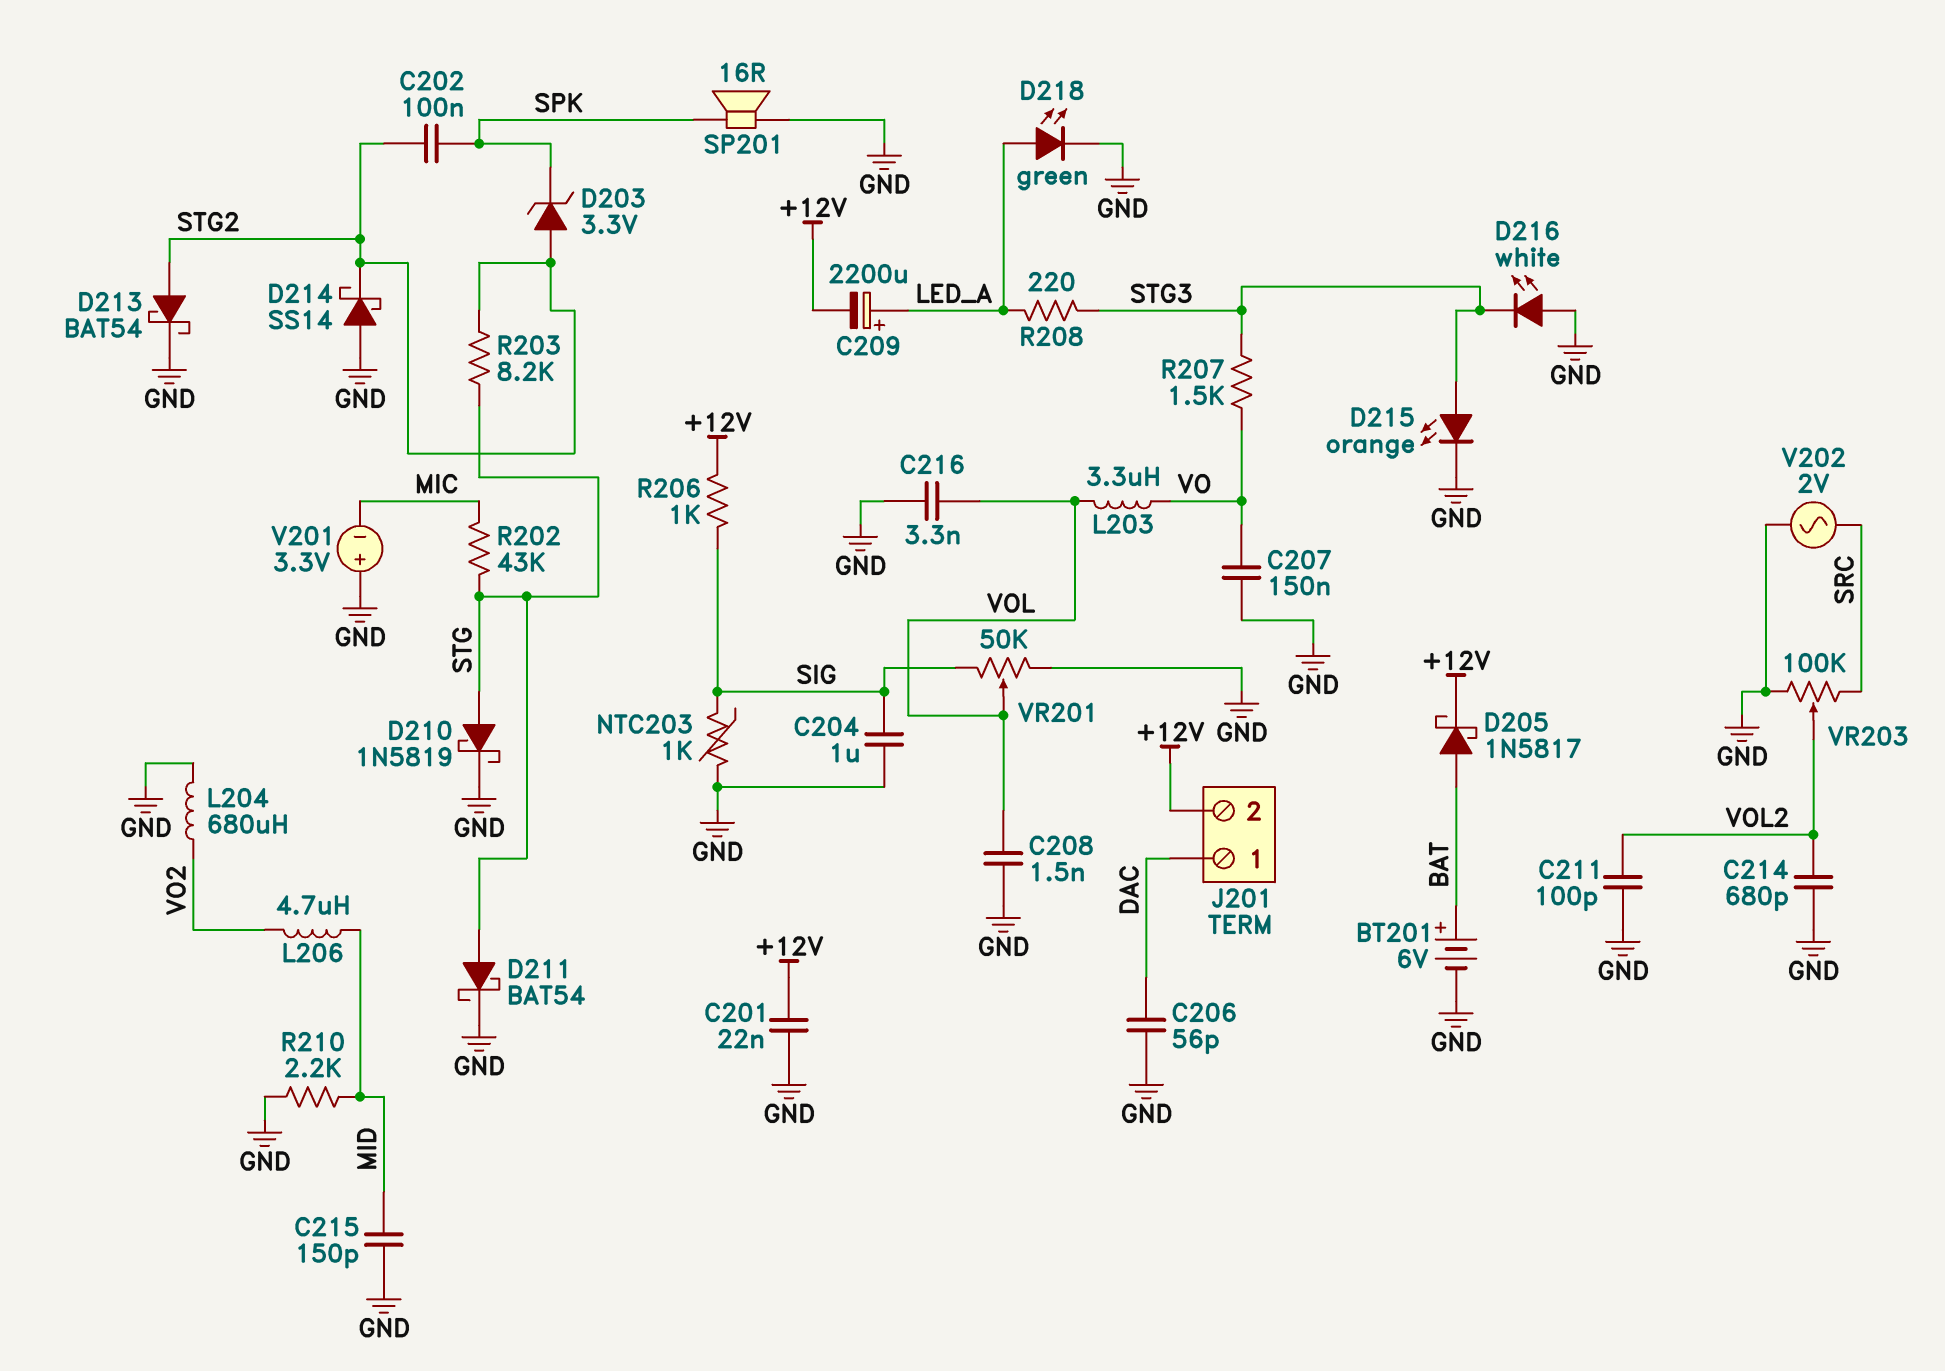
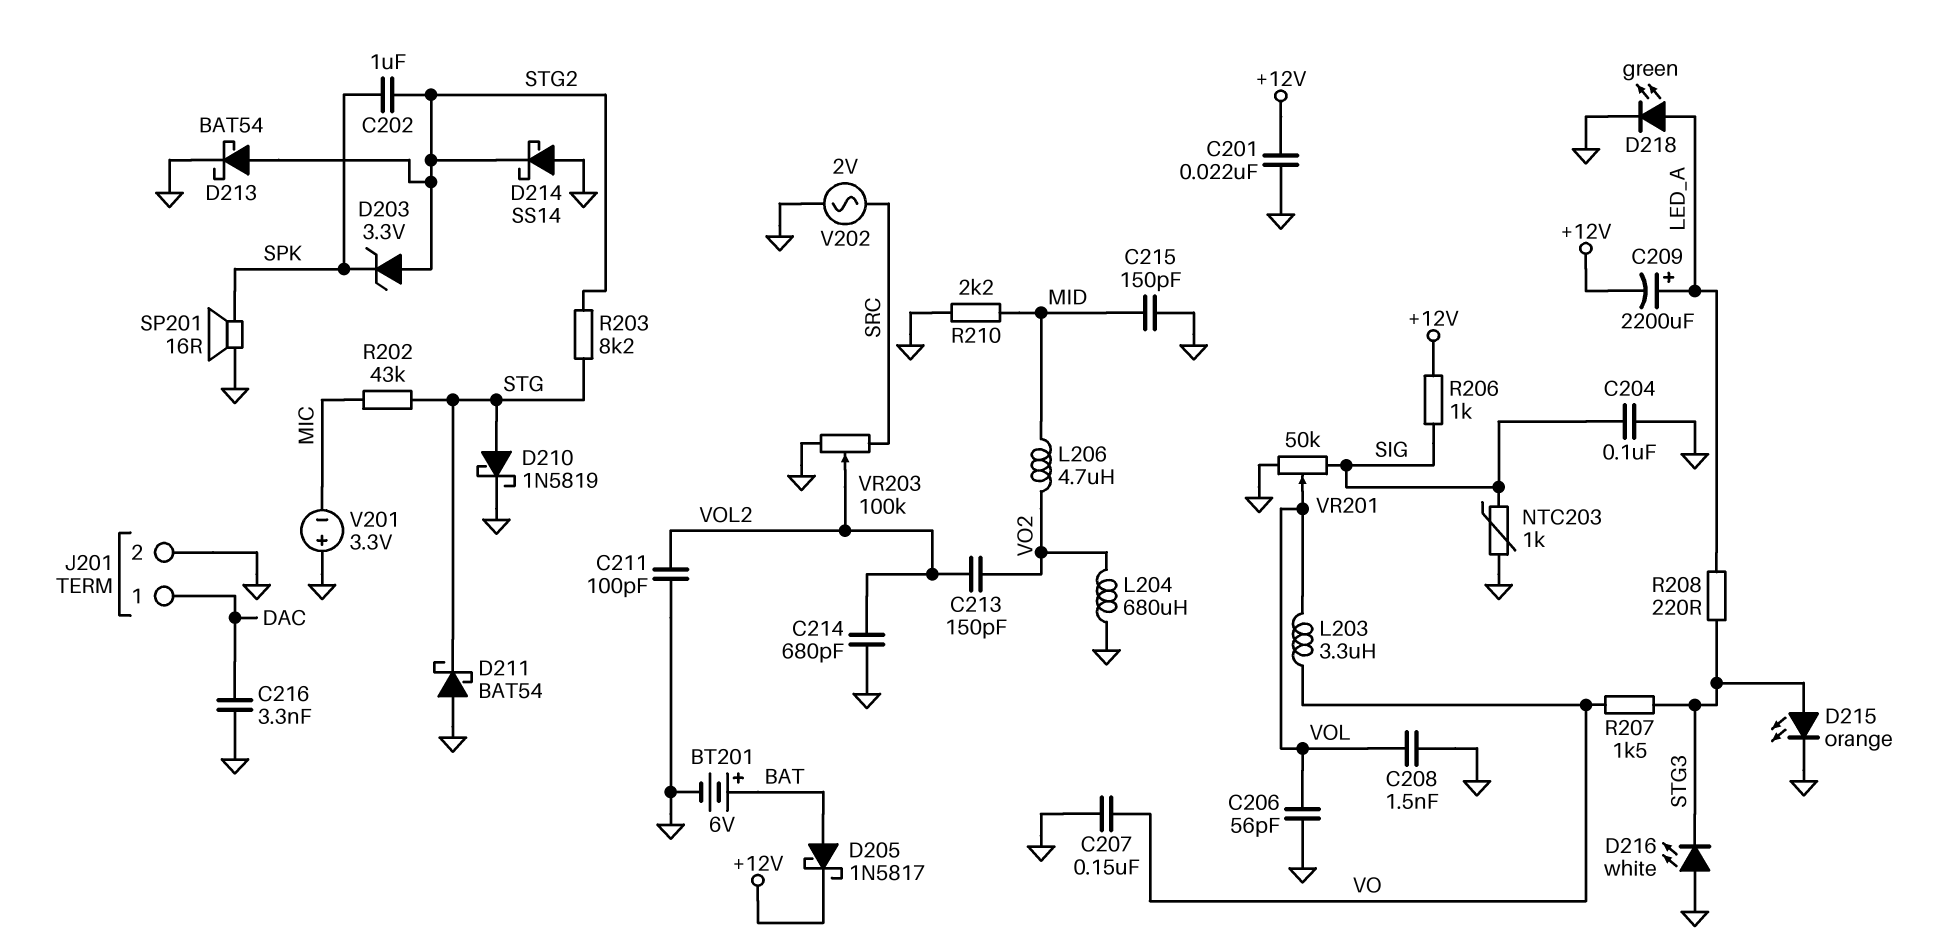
C202: 100nF (SPK, STG2) -> 1uF (SPK, STG2)
C204: 1uF (GND, SIG) -> 100nF (GND, SIG)
C206: 56pF (DAC, GND) -> 56pF (GND, VOL)
C213: none -> 150pF (VO2, VOL2)
C216: 3.3nF (GND, VOL) -> 3.3nF (DAC, GND)
D211: schottky BAT54 (A STG, K GND) -> schottky BAT54 (A GND, K STG)
J201 pin 2: +12V -> GND

